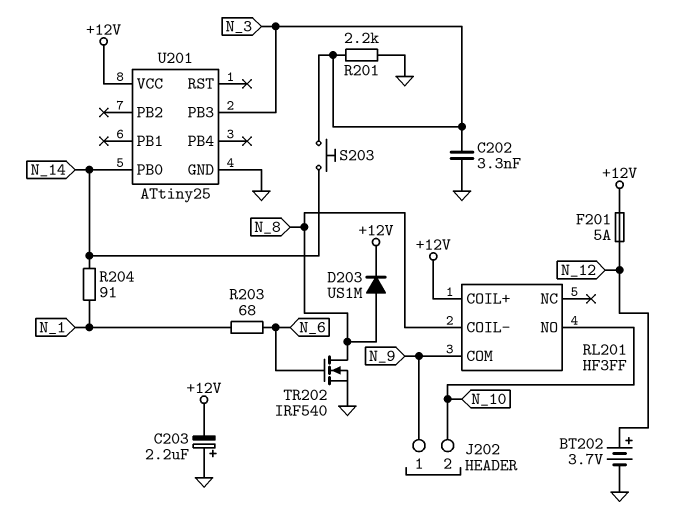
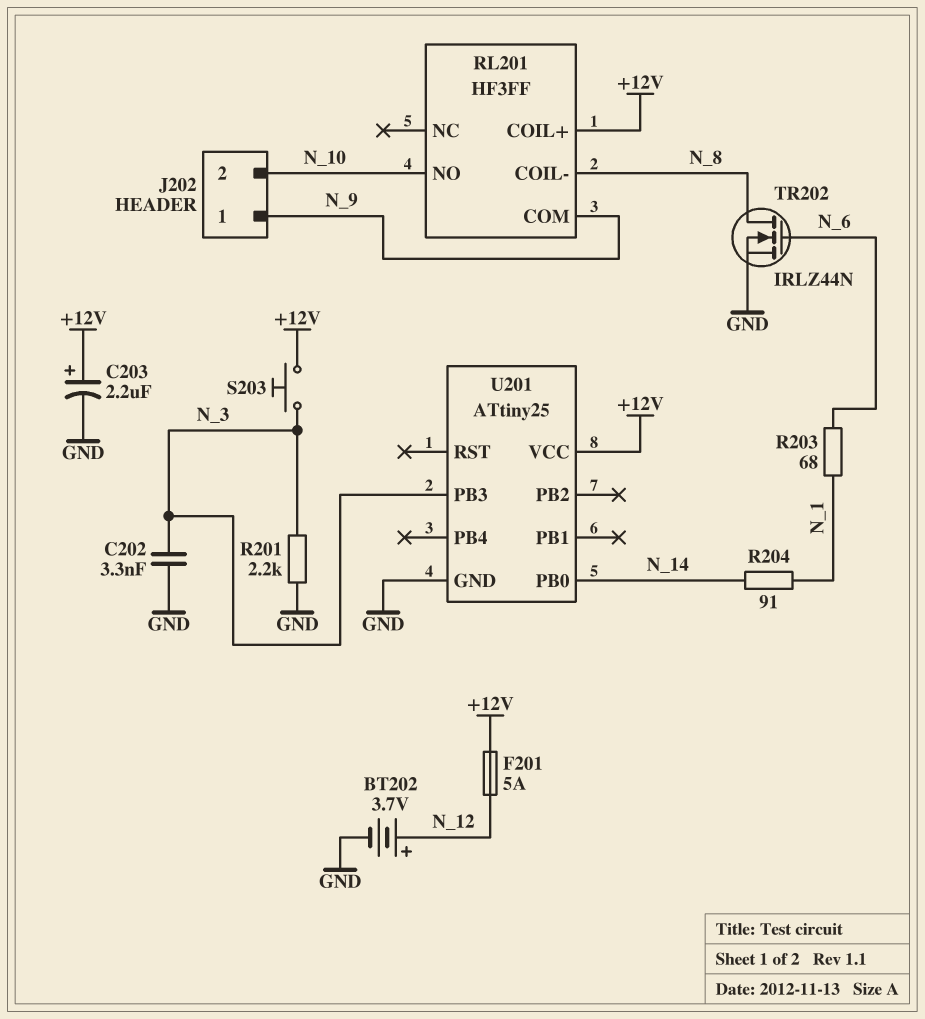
C203: 2.2uF (plus GND, minus +12V) -> 2.2uF (plus +12V, minus GND)
D203: diode US1M (A N_8, K +12V) -> none
S203: button (N_3, N_14) -> button (+12V, N_3)
TR202: NMOS IRF540 (G N_6, D N_8, S GND) -> NMOS IRLZ44N (G N_6, D N_8, S GND)

